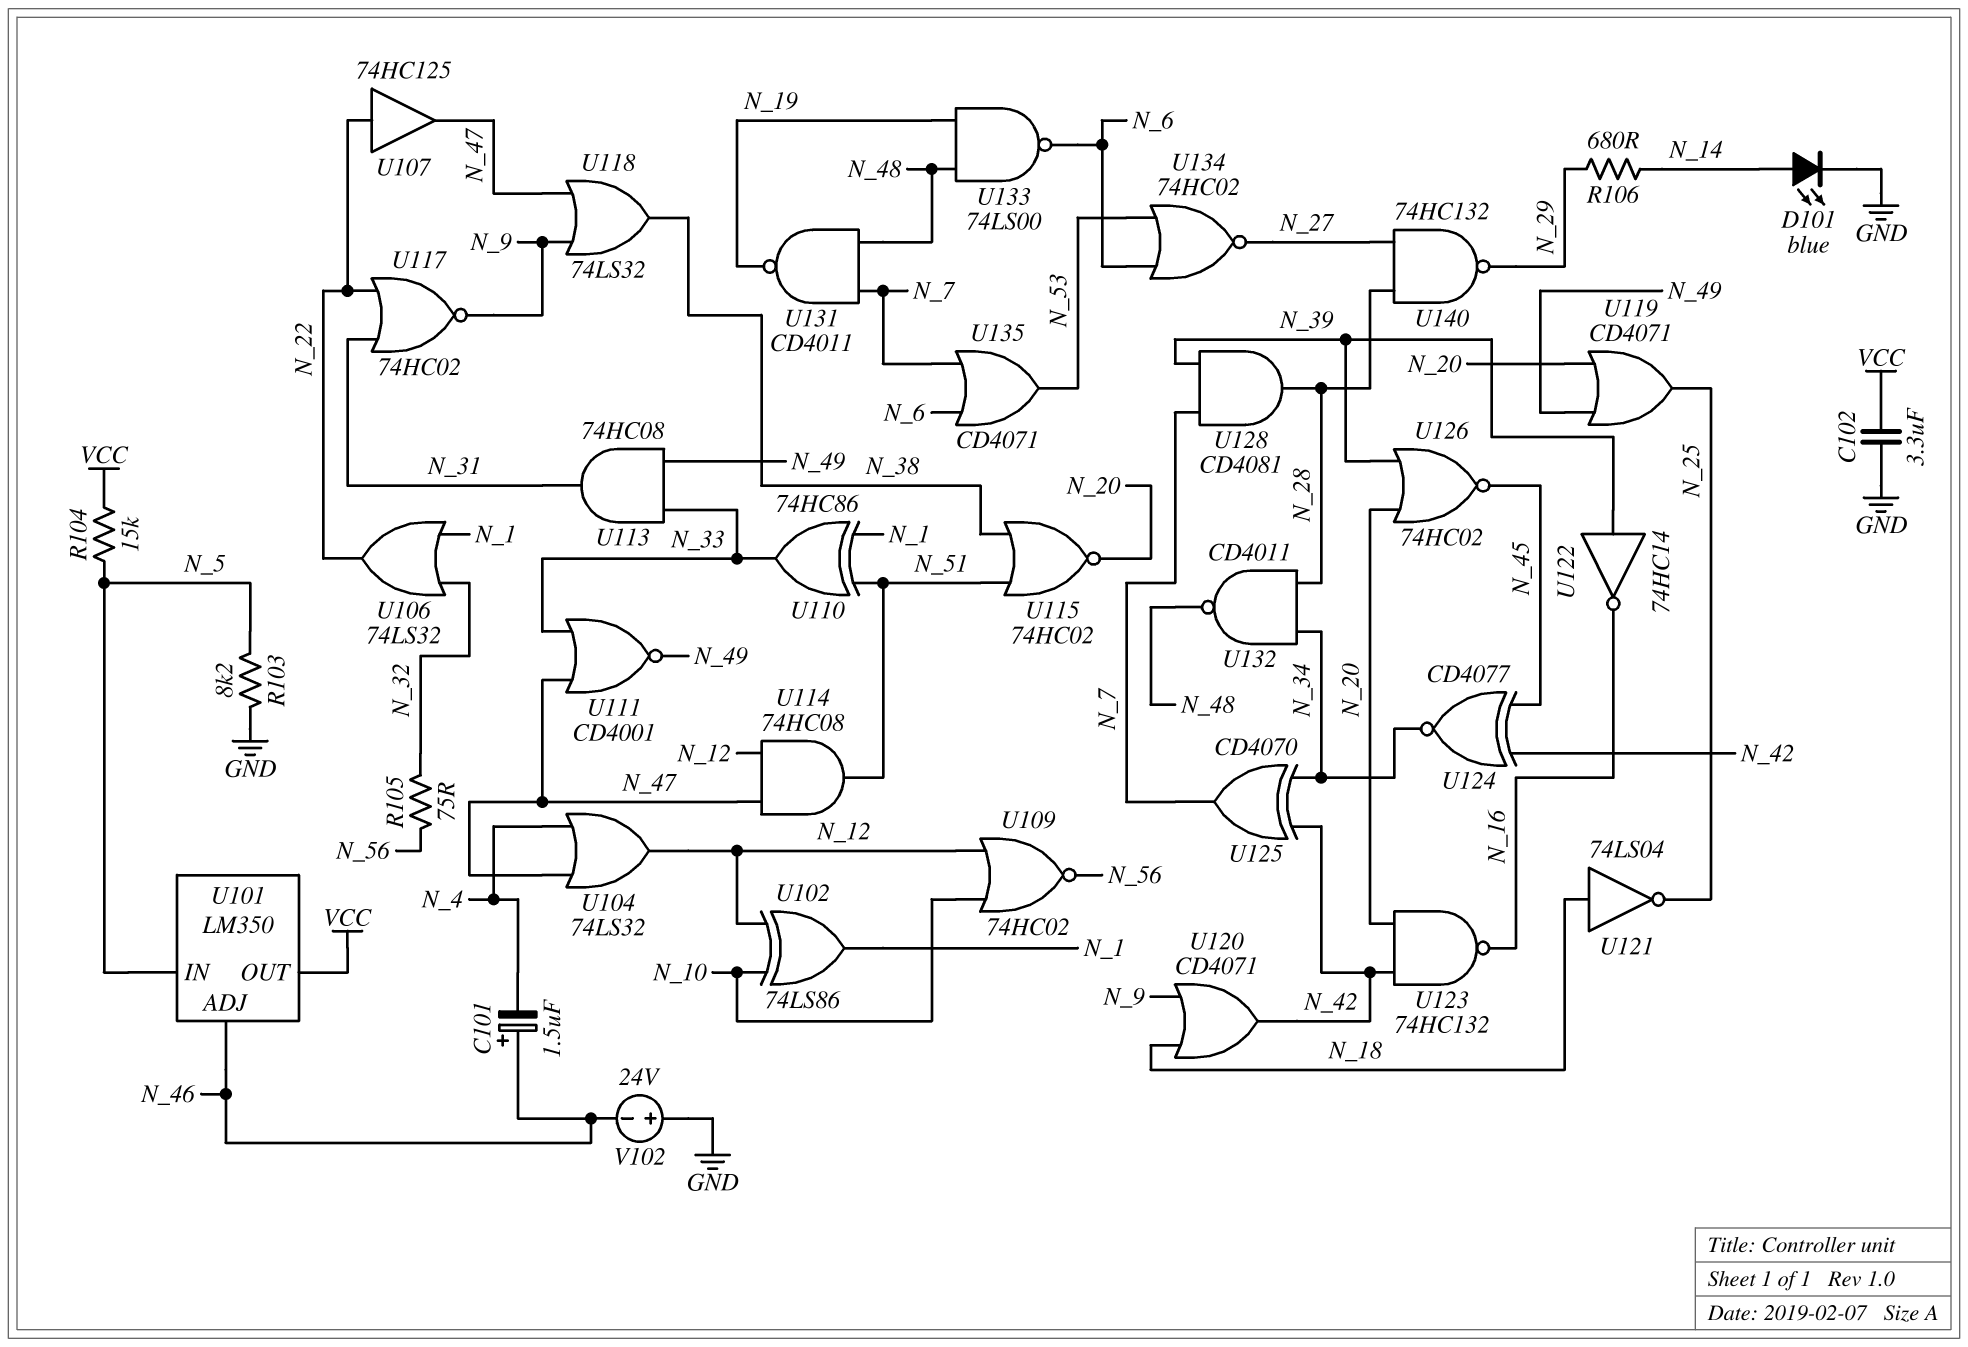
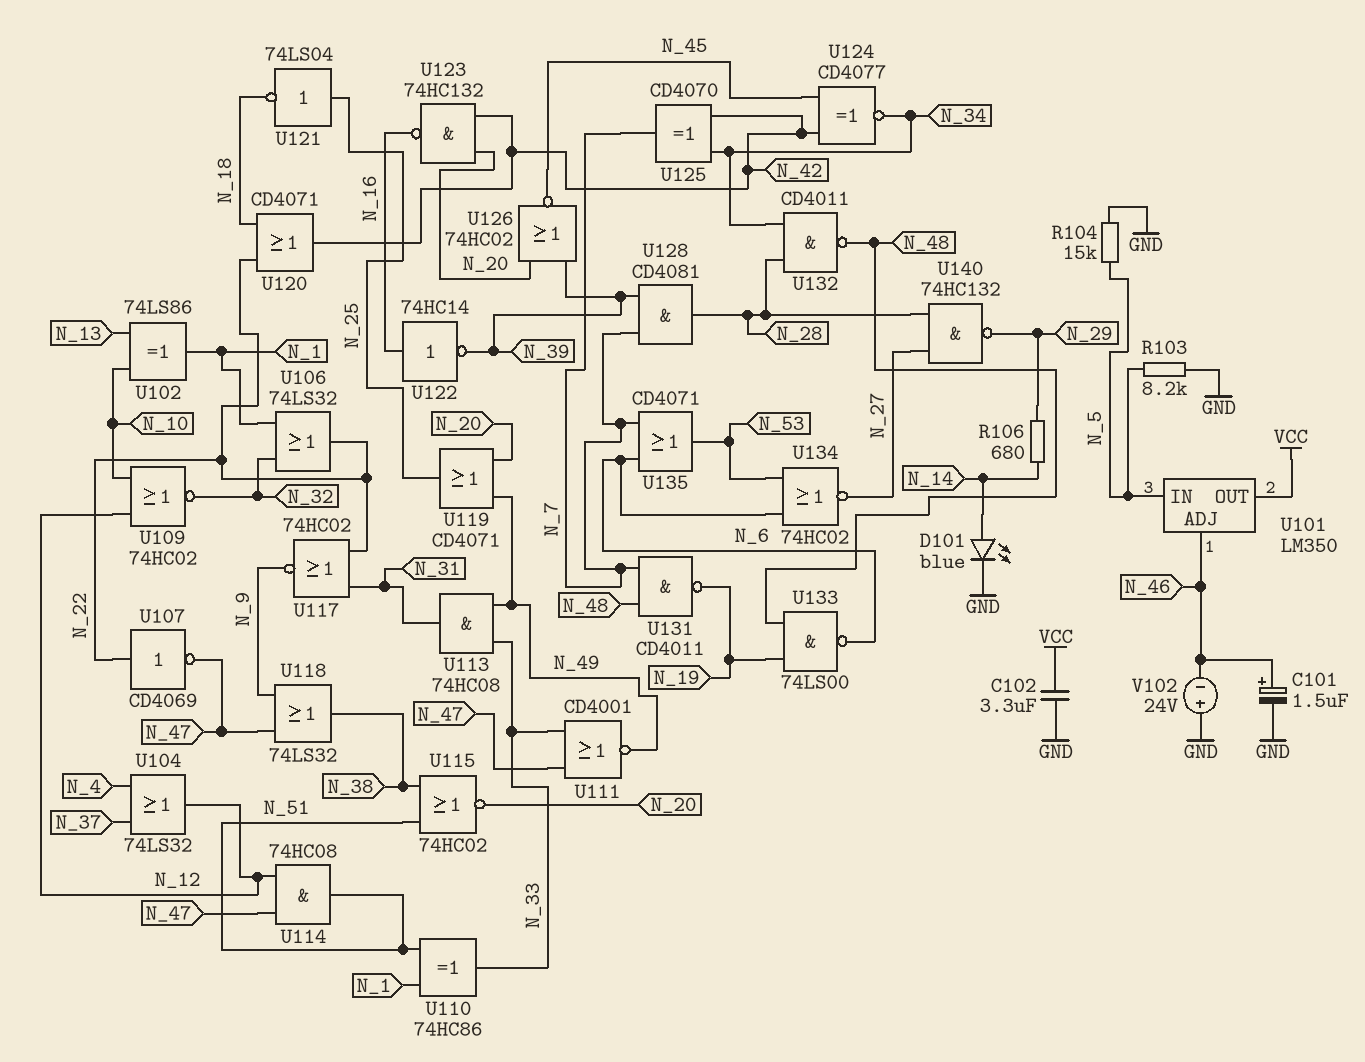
C101: 1.5uF (plus N_46, minus N_4) -> 1.5uF (plus N_46, minus GND)
R104: 15k (N_5, VCC) -> 15k (GND, N_5)
R105: 75 (N_32, N_56) -> none
U102: XOR 74LS86 (in N_10, in N_12, out N_1) -> XOR 74LS86 (in N_10, in N_13, out N_1)
U104: OR 74LS32 (in N_4, in N_47, out N_12) -> OR 74LS32 (in N_4, in N_37, out N_12)
U107: buffer 74HC125 (in N_22, out N_47) -> NOT CD4069 (in N_22, out N_47)
U109: NOR 74HC02 (in N_10, in N_12, out N_56) -> NOR 74HC02 (in N_10, in N_12, out N_32)
U120: OR CD4071 (in N_9, in N_18, out N_42) -> OR CD4071 (in N_18, in N_22, out N_42)
U121: NOT 74LS04 (in N_18, out N_25) -> NOT 74LS04 (in N_25, out N_18)
U122: NOT 74HC14 (in N_39, out N_16) -> NOT 74HC14 (in N_16, out N_39)

